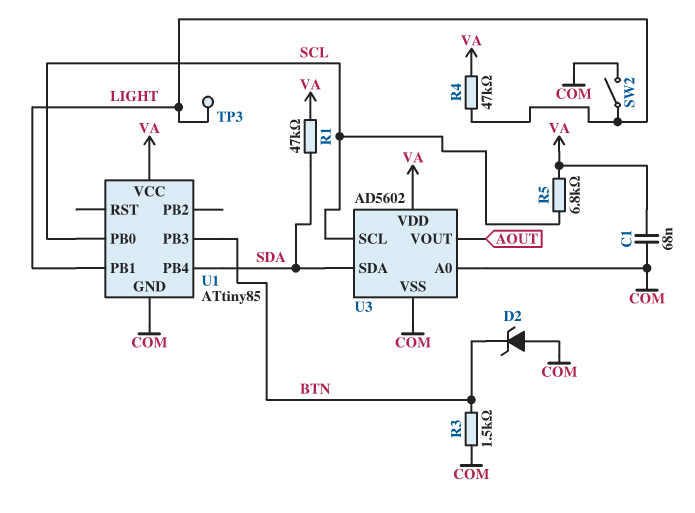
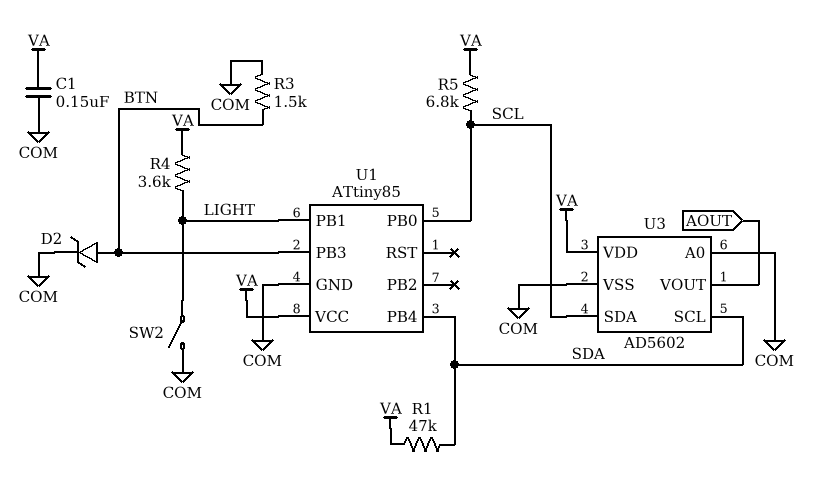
C1: 68nF (COM, VA) -> 150nF (COM, VA)
D2: zener (A COM, K BTN) -> zener (A BTN, K COM)
R4: 47k (LIGHT, VA) -> 3.6k (LIGHT, VA)
TP3: test point (LIGHT) -> none
U3 pin SCL: SCL -> SDA
U3 pin SDA: SDA -> SCL

